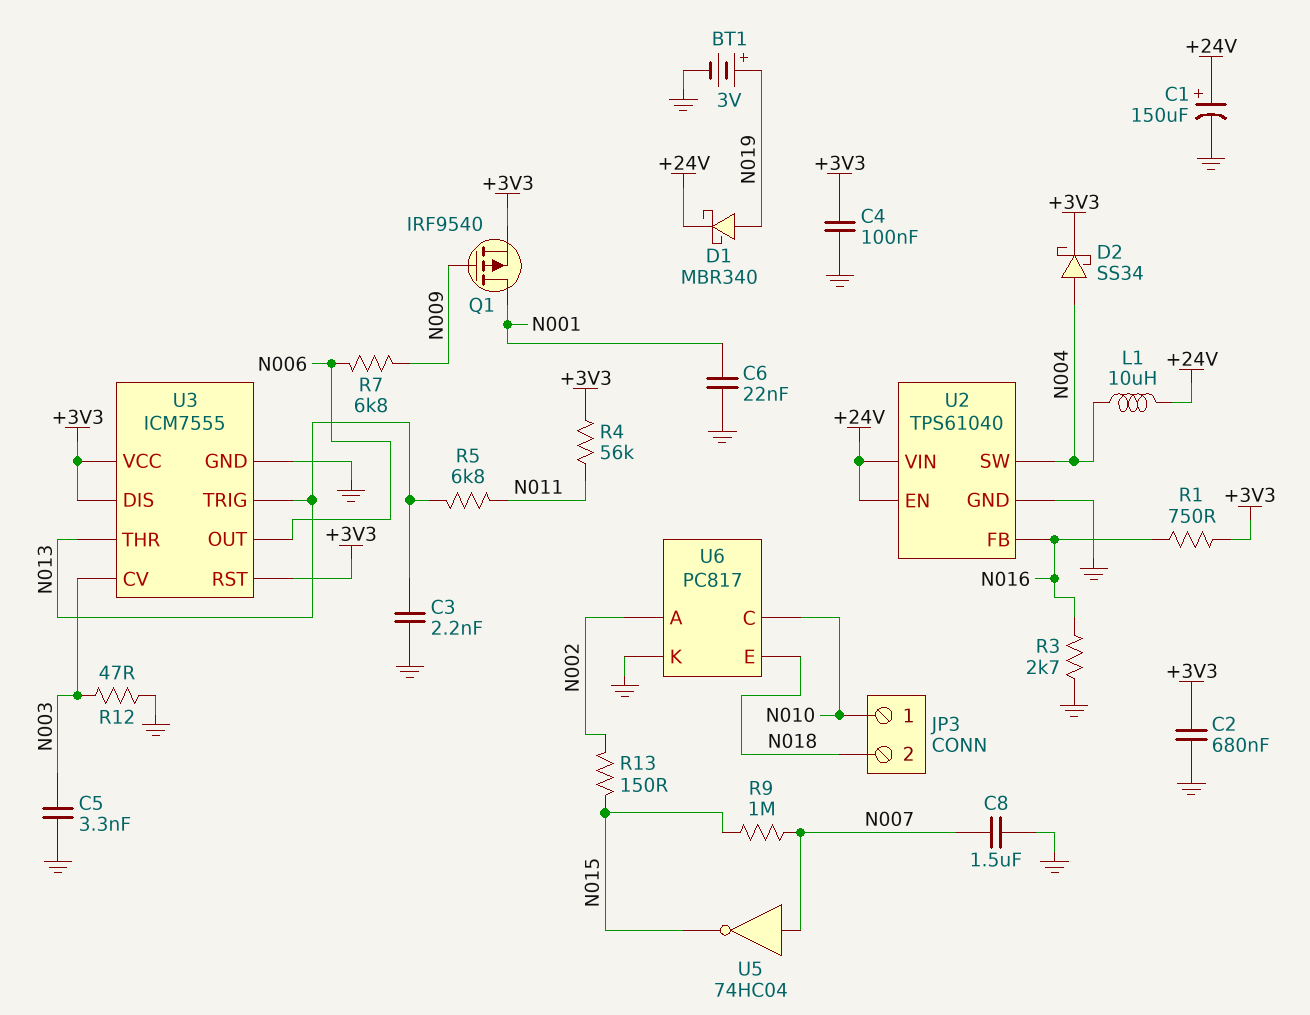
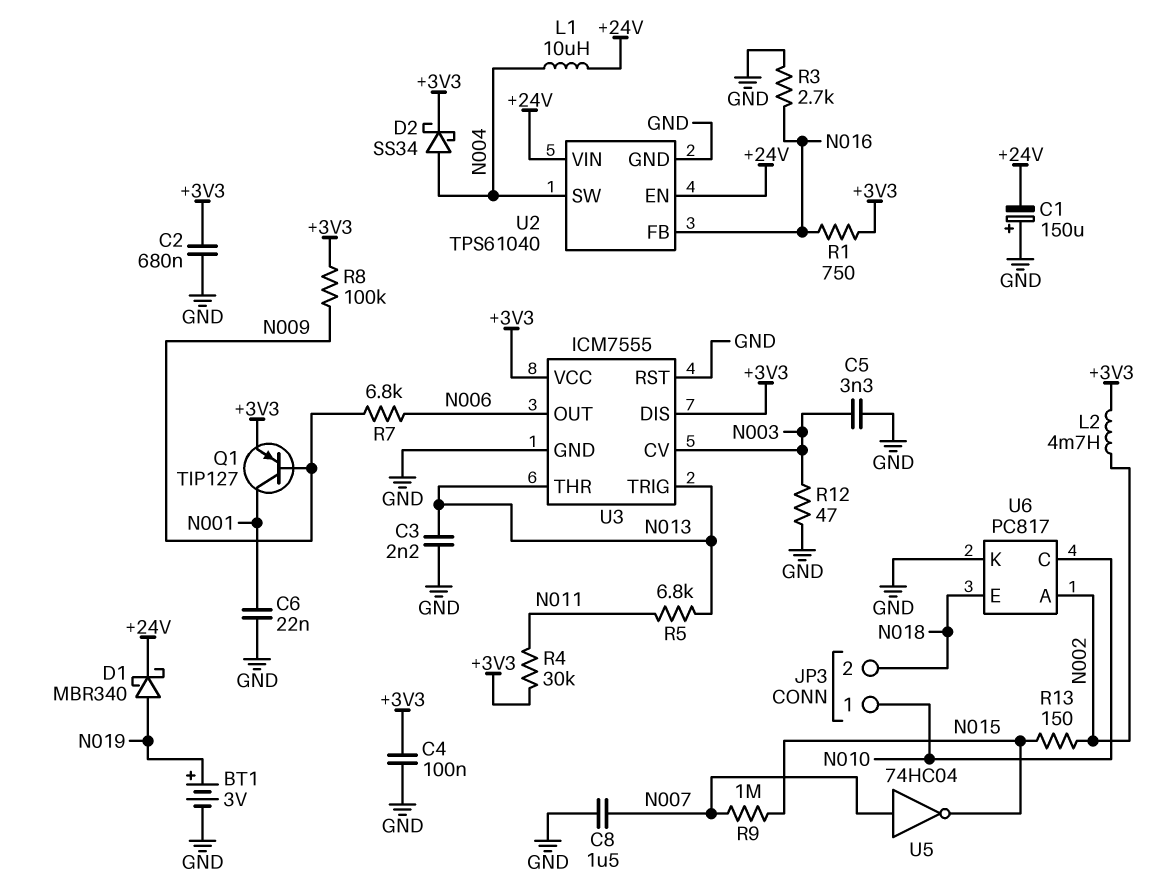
C1: 150uF (plus +24V, minus GND) -> 150uF (plus GND, minus +24V)
L2: none -> 4.7mH (+3V3, N002)
Q1: PMOS IRF9540 (G N009, D N001, S +3V3) -> PNP TIP127 (B N009, C N001, E +3V3)
R4: 56k (+3V3, N011) -> 30k (+3V3, N011)
R8: none -> 100k (+3V3, N009)
U3 pin RST: +3V3 -> GND

